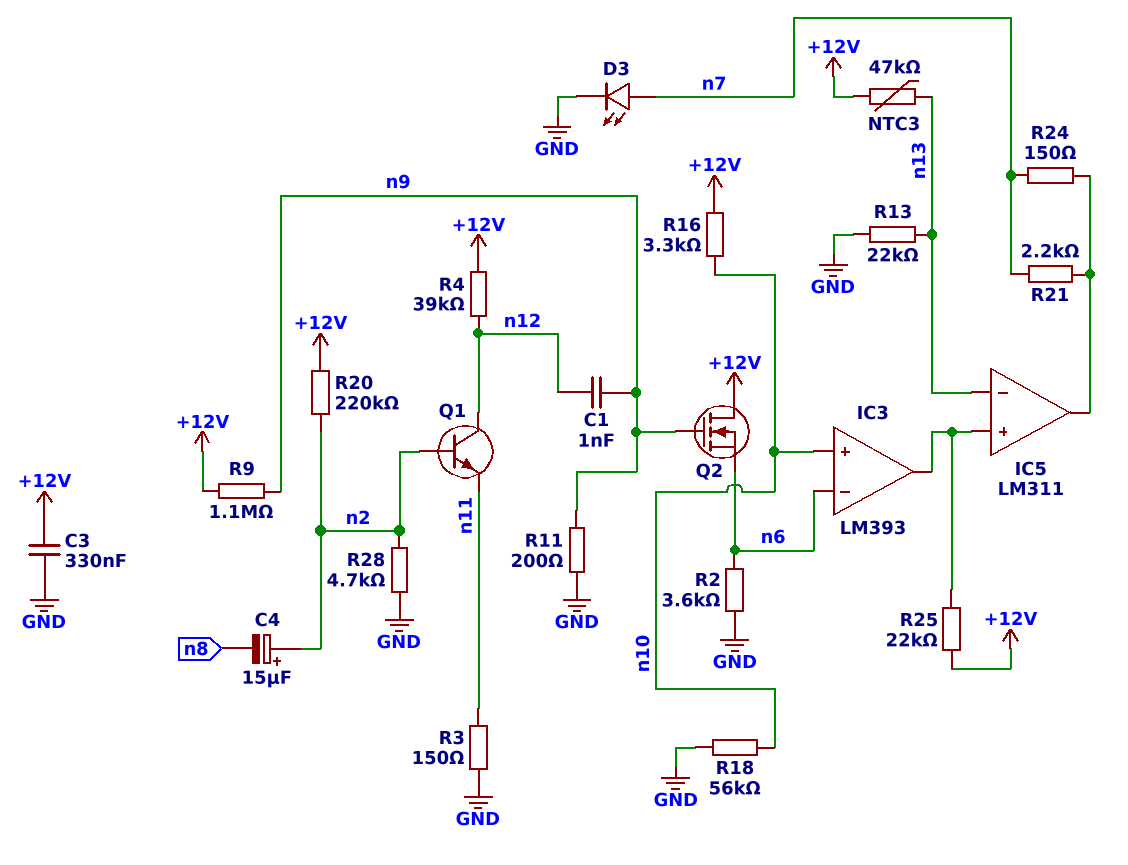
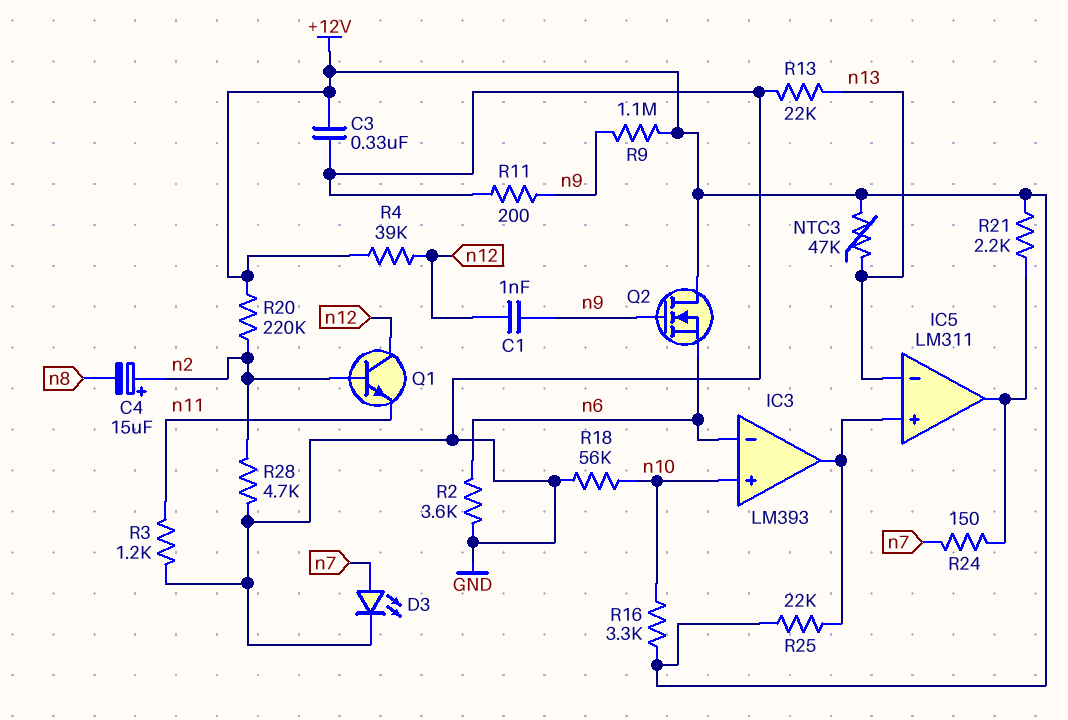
R3: 150 (GND, n11) -> 1.2k (GND, n11)
R21: 2.2k (IC5/out, n7) -> 2.2k (+12V, IC5/out)

